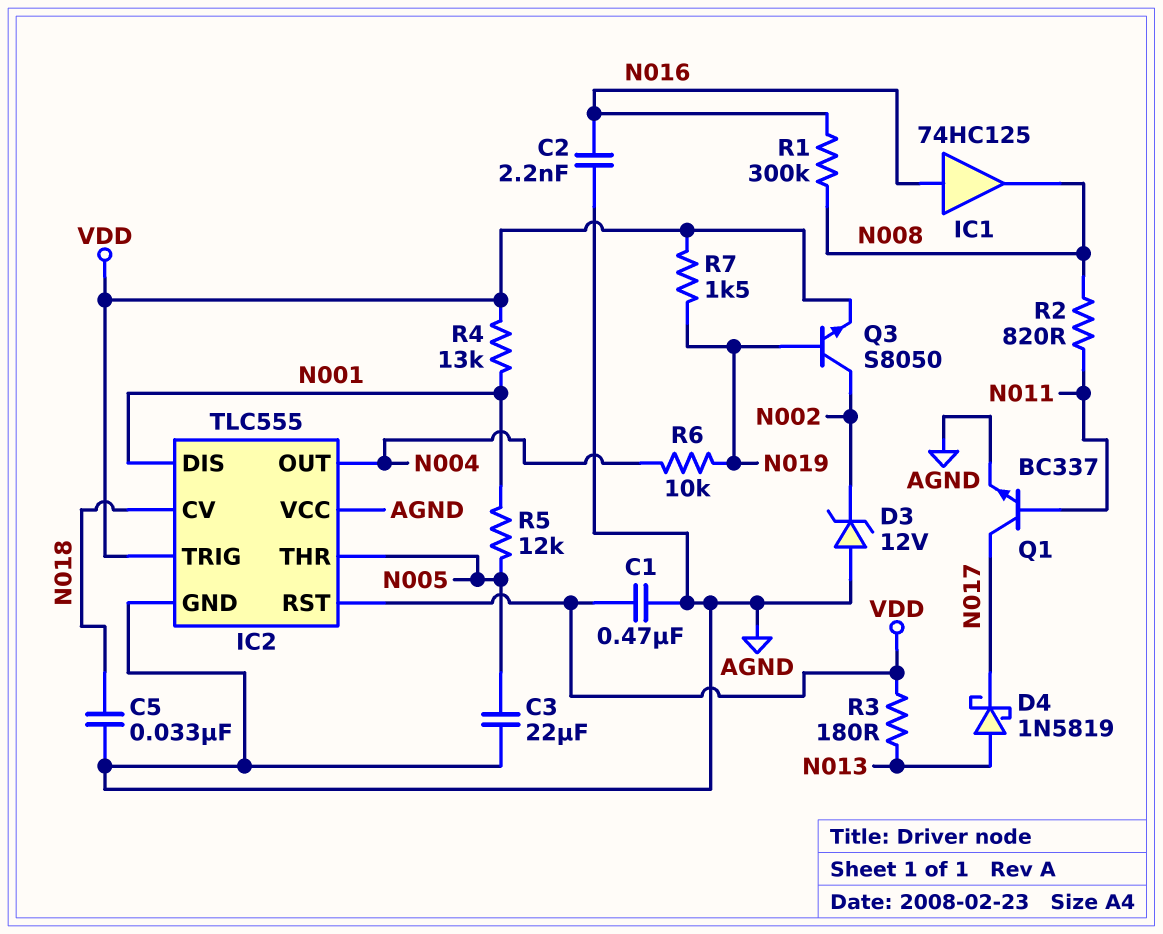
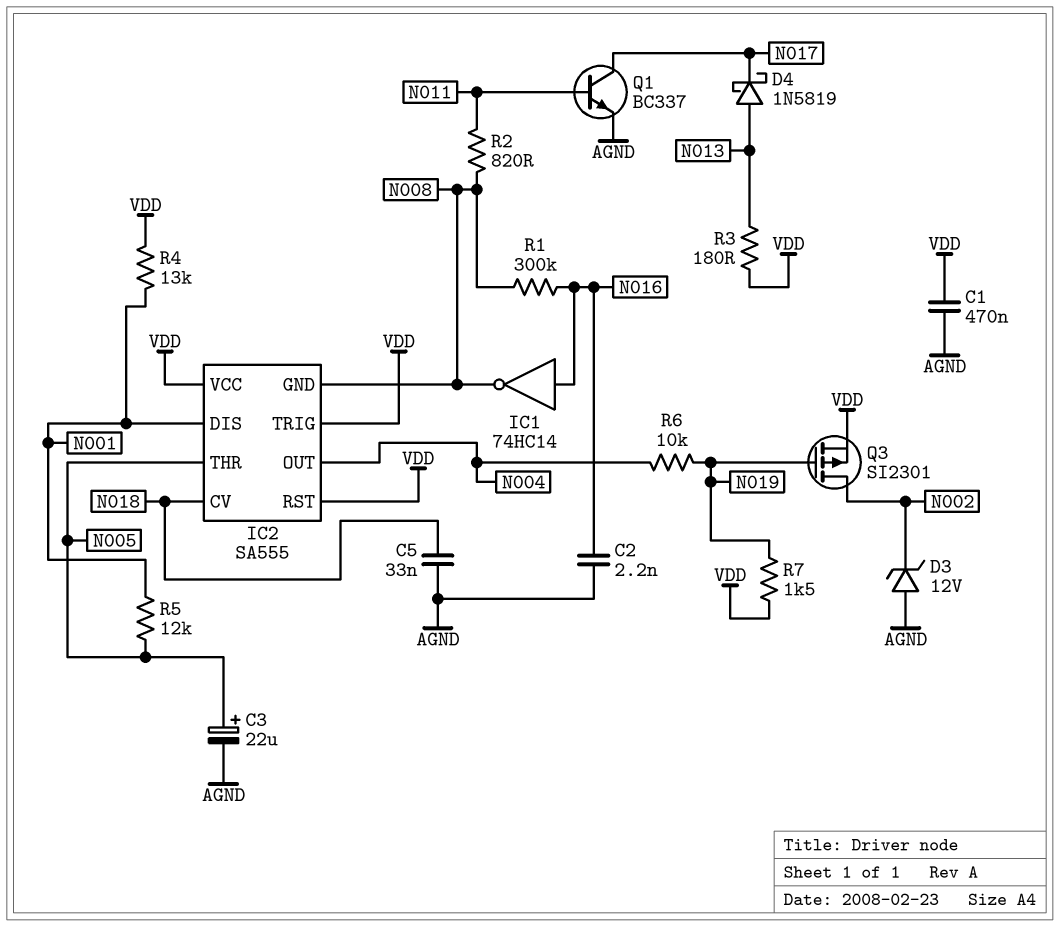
C3: 22uF (AGND, N005) -> 22uF (plus N005, minus AGND)
IC1: buffer 74HC125 (in N016, out N008) -> NOT 74HC14 (in N016, out N008)
IC2: TLC555 -> SA555
IC2 pin GND: AGND -> N008
IC2 pin VCC: AGND -> VDD
Q3: NPN S8050 (B N019, C N002, E VDD) -> PMOS SI2301 (G N019, D N002, S VDD)

